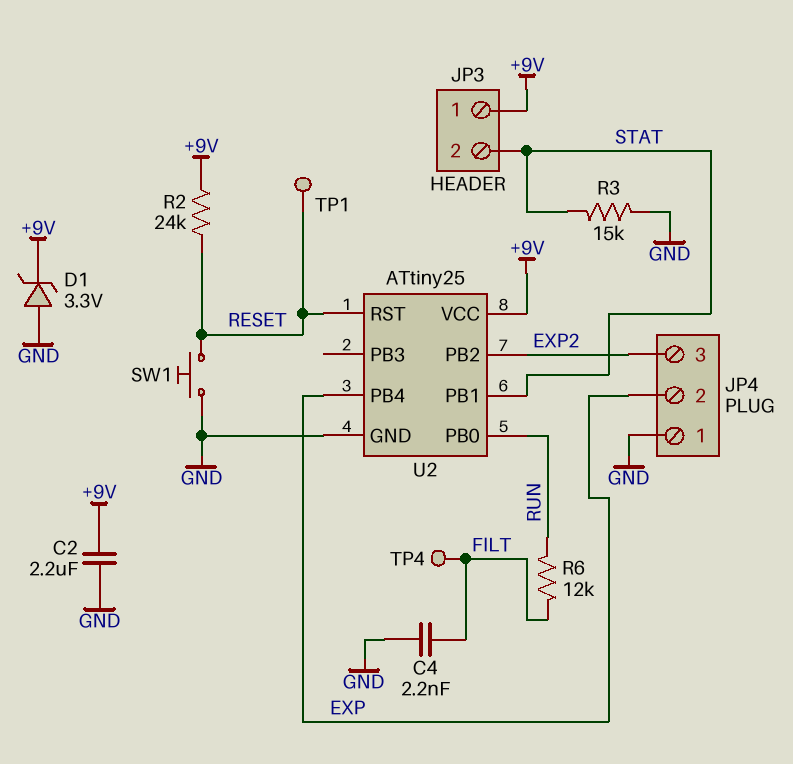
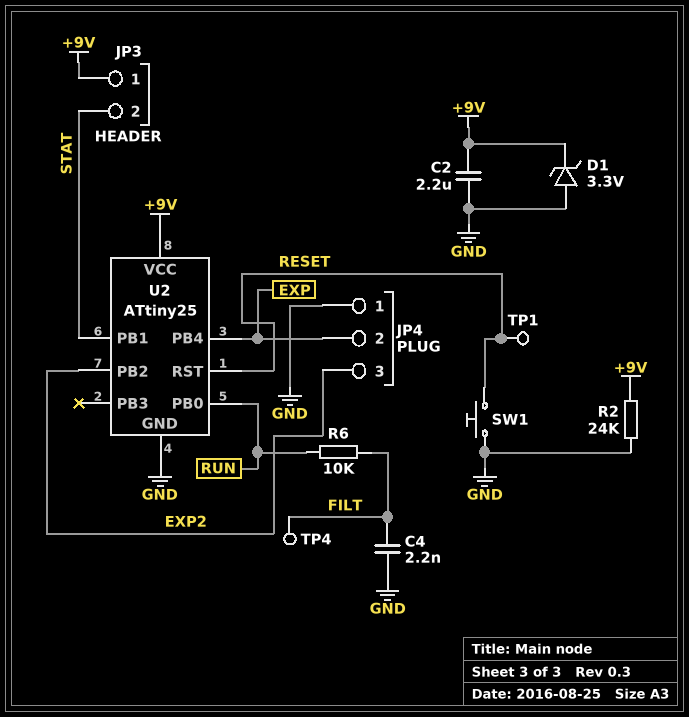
R2: 24k (+9V, RESET) -> 24k (+9V, GND)
R3: 15k (GND, STAT) -> none
R6: 12k (FILT, RUN) -> 10k (FILT, RUN)

